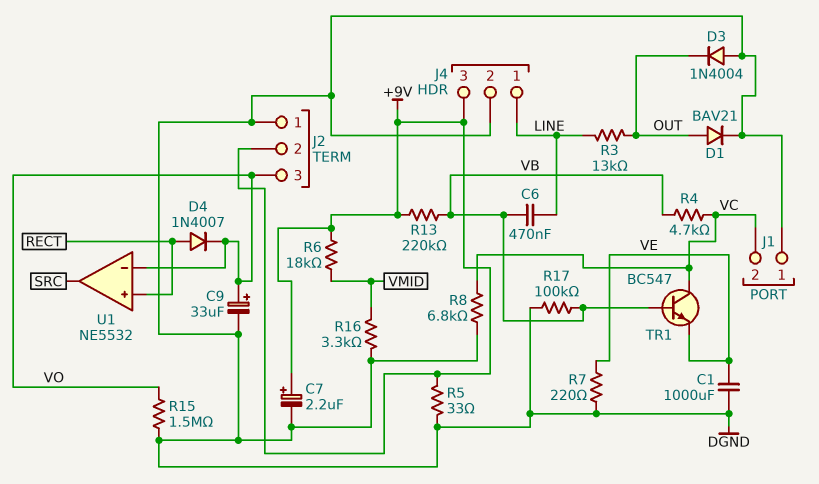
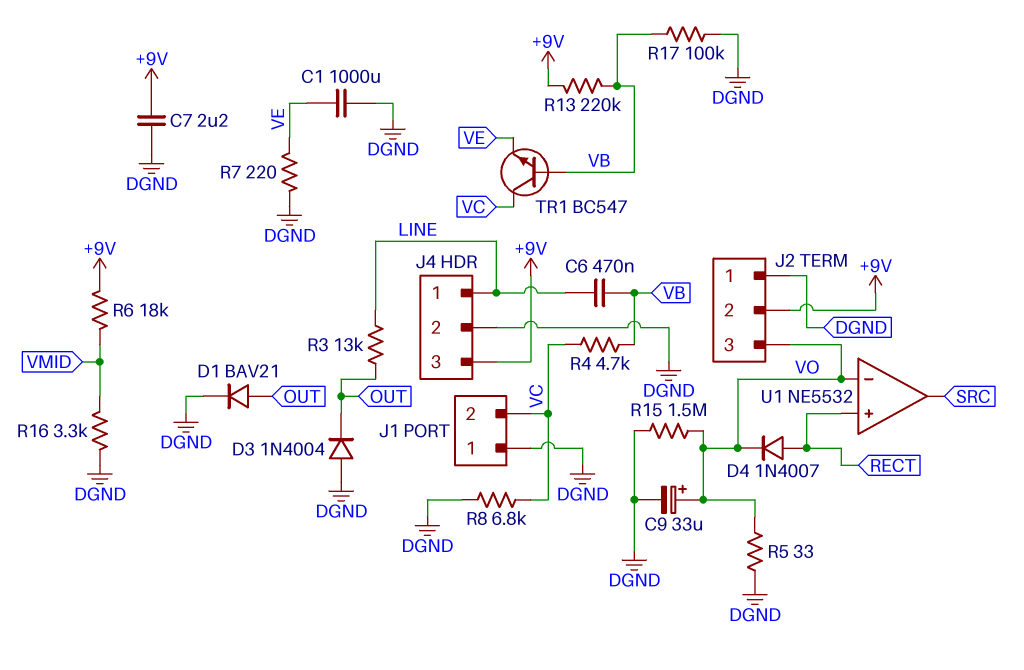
C7: 2.2uF (plus +9V, minus DGND) -> 2.2uF (+9V, DGND)
R5: 33 (+9V, DGND) -> 33 (DGND, VO)

